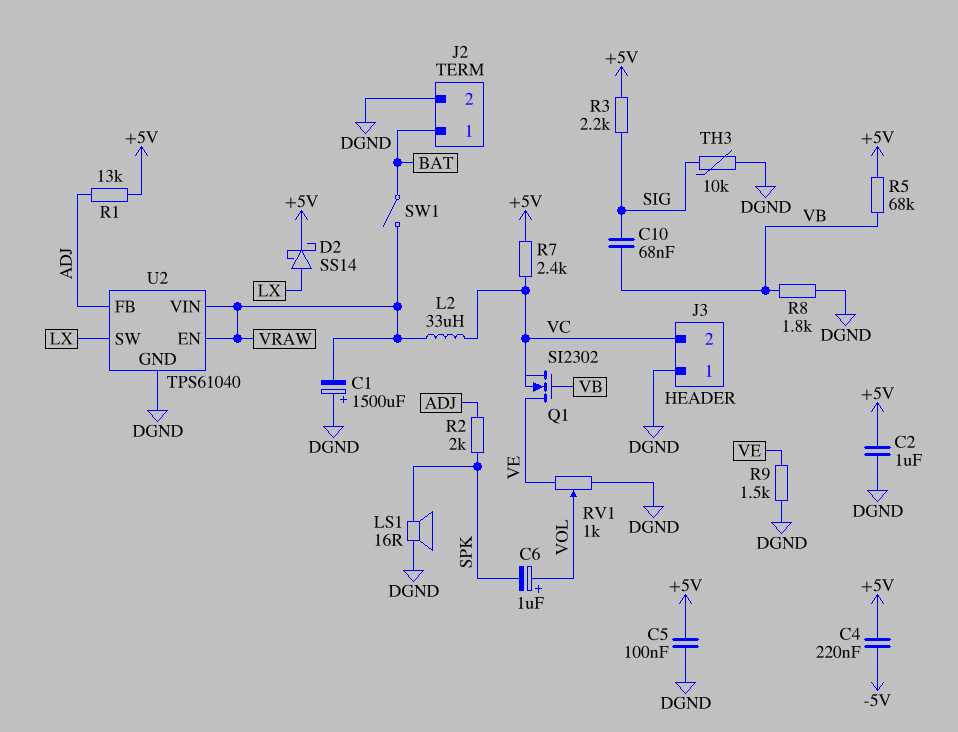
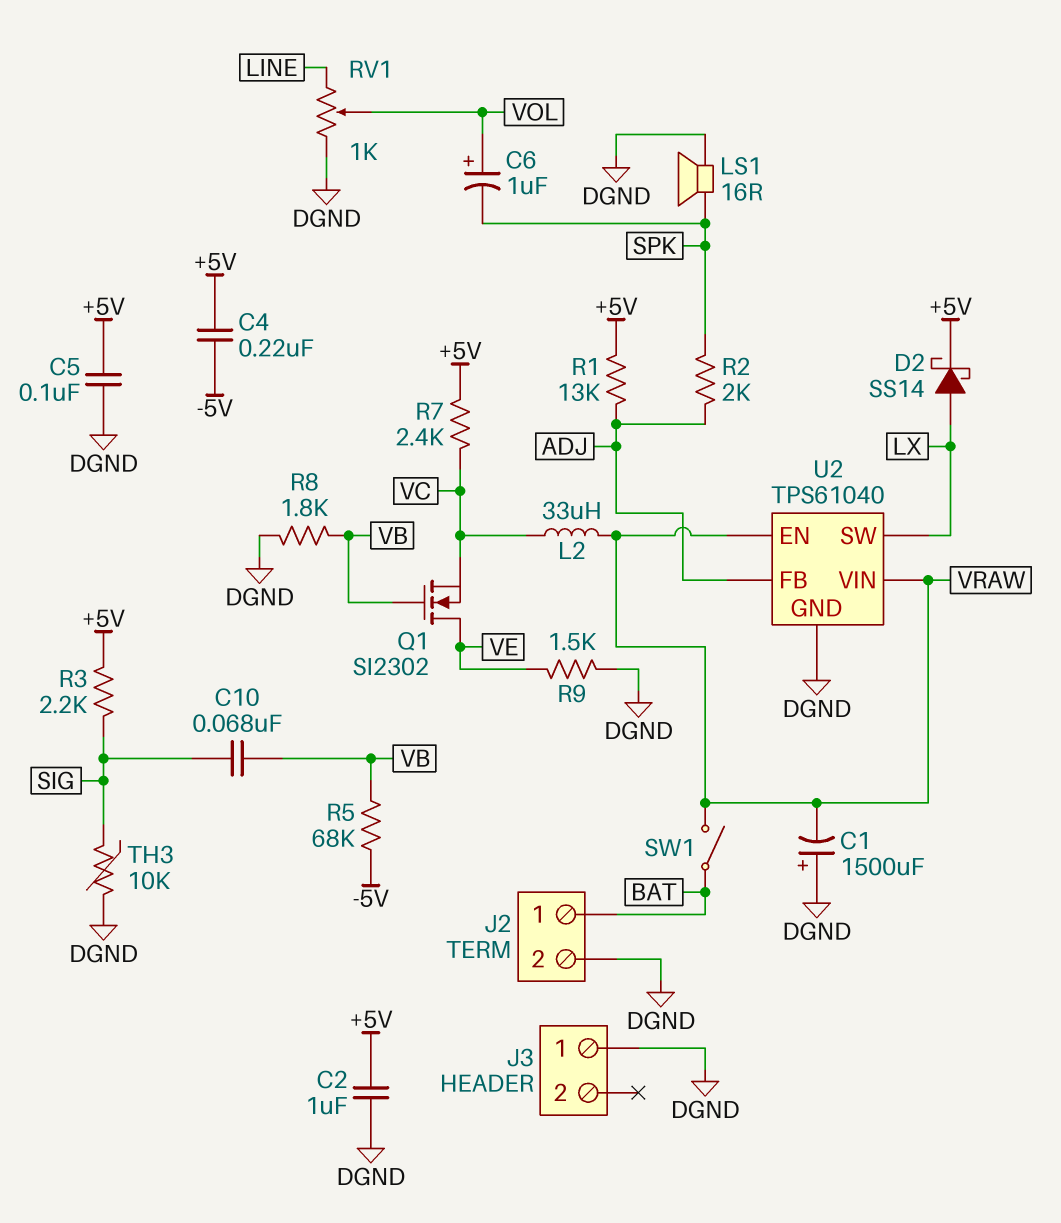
J3 pin 2: VC -> none
R5: 68k (+5V, VB) -> 68k (-5V, VB)
RV1: 1k (DGND, VE, wiper VOL) -> 1k (DGND, LINE, wiper VOL)

